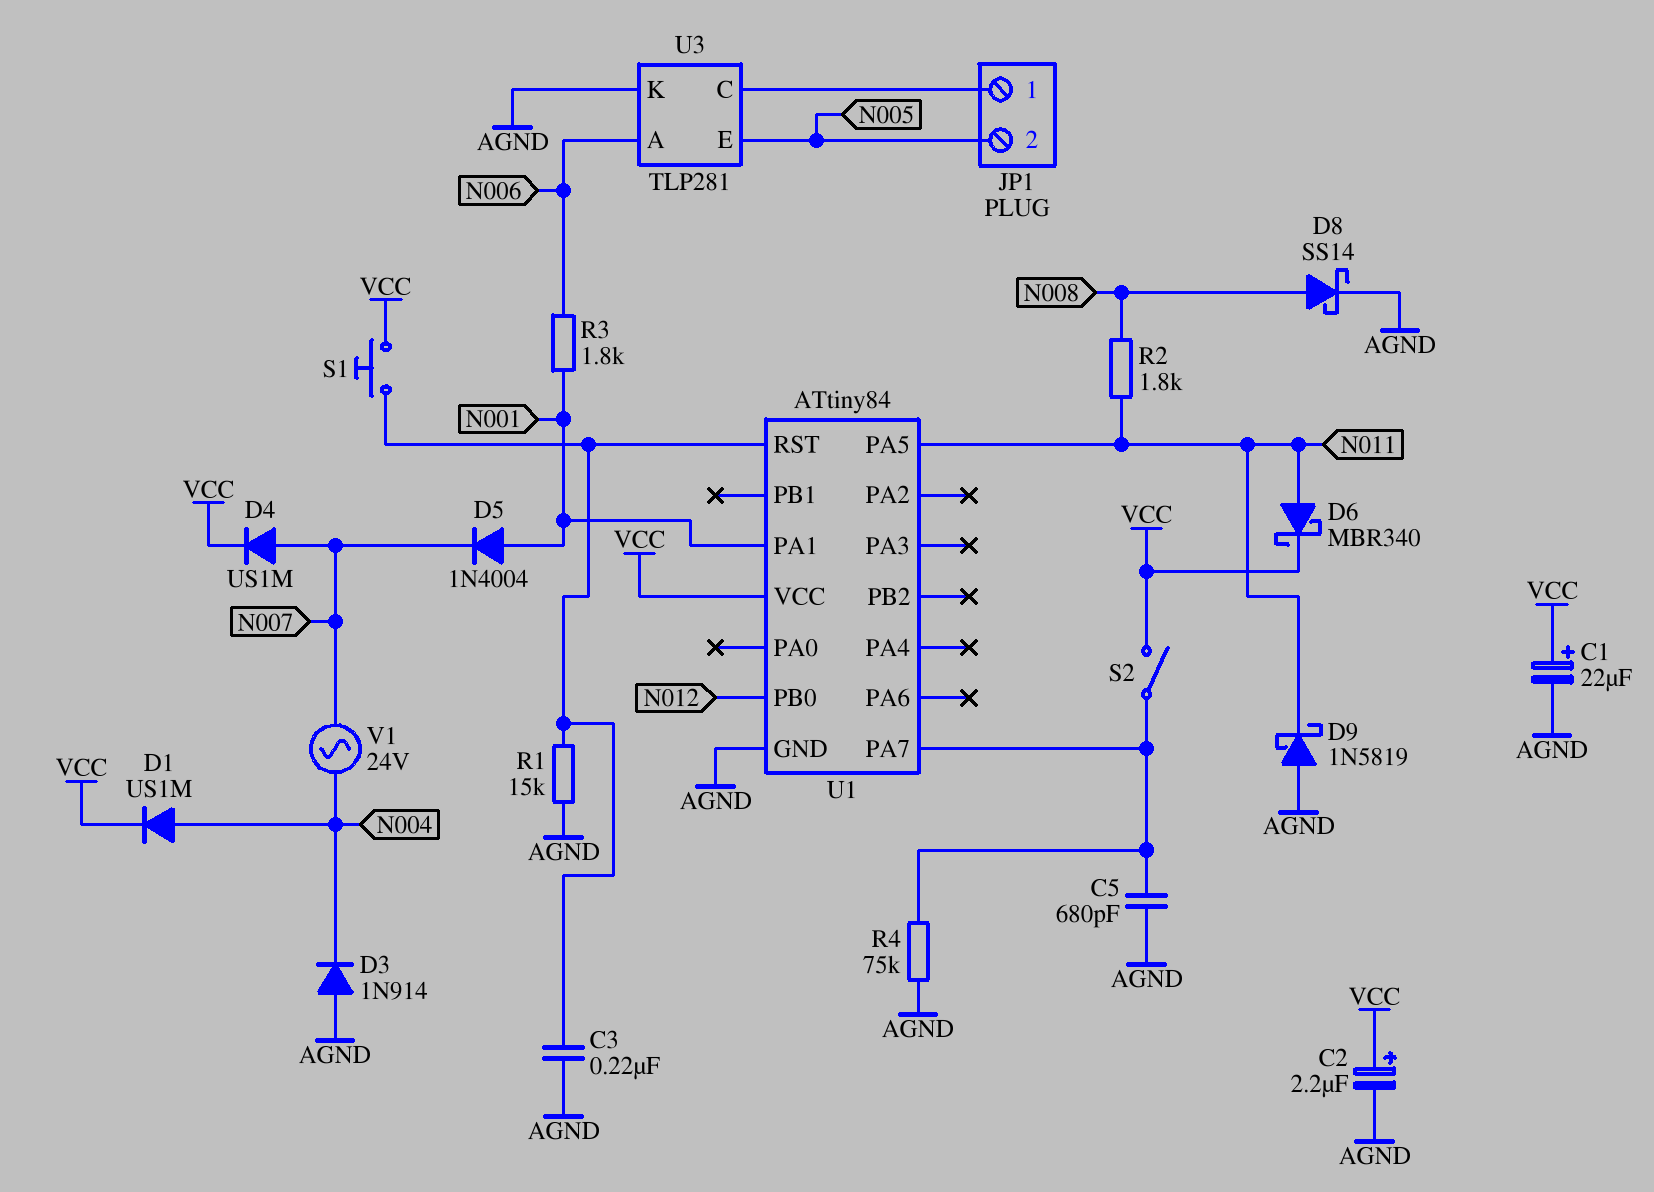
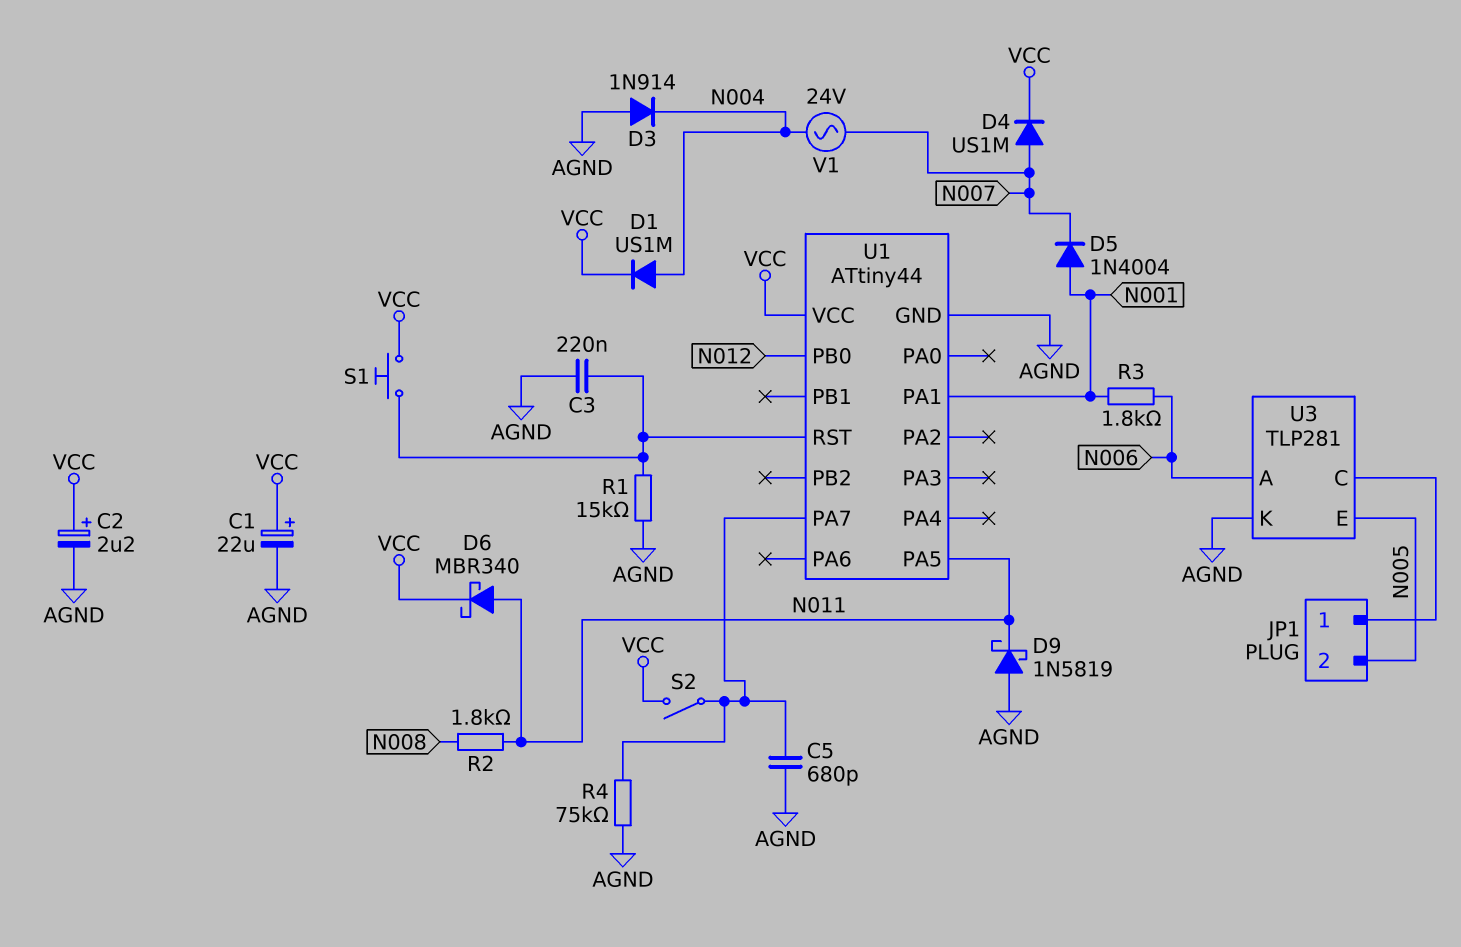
D8: schottky SS14 (A N008, K AGND) -> none
U1: ATtiny84 -> ATtiny44

